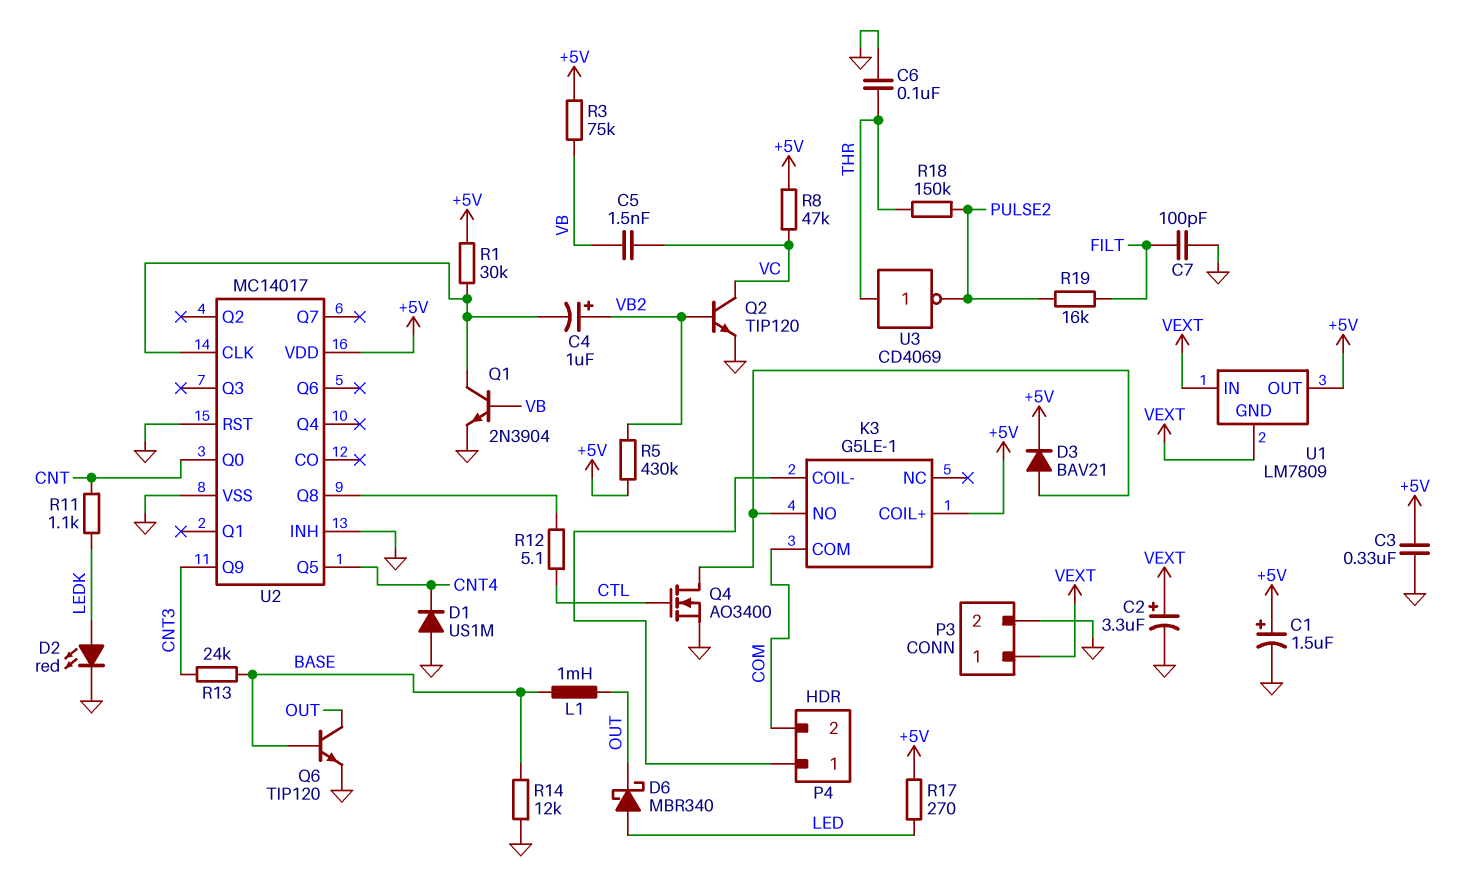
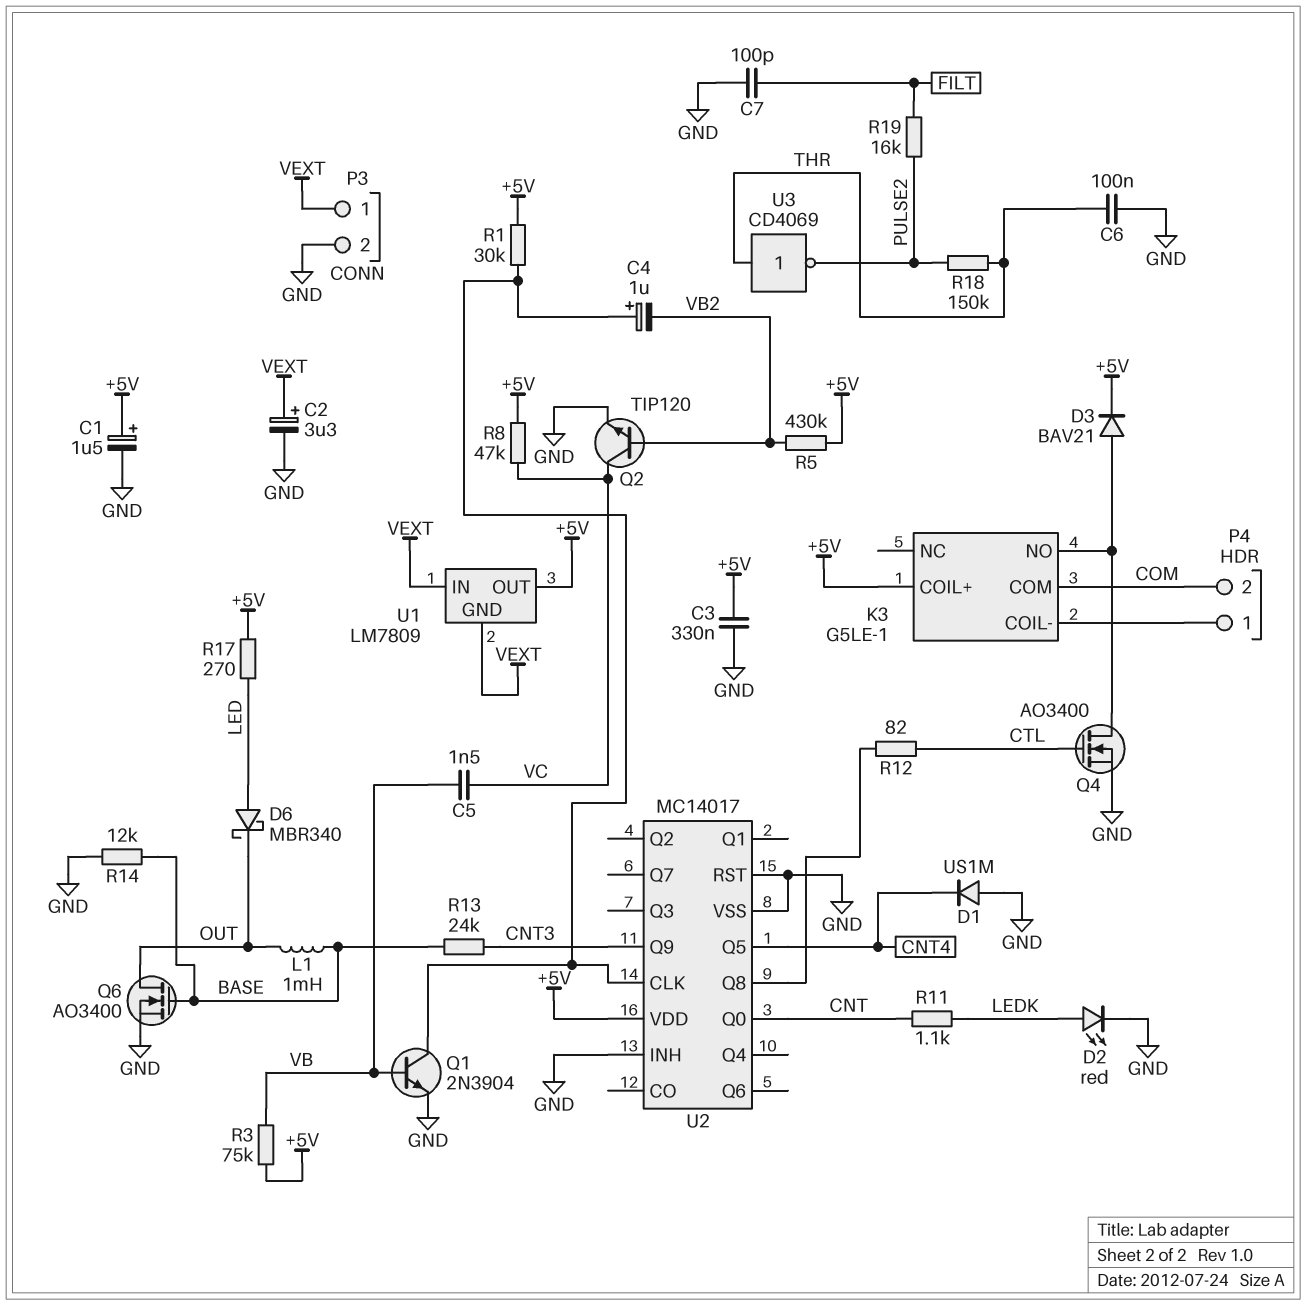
C4: 1uF (plus VB2, minus U2/CLK) -> 1uF (plus U2/CLK, minus VB2)
Q6: NPN TIP120 (B BASE, C OUT, E GND) -> NMOS AO3400 (G BASE, D OUT, S GND)
R12: 5.1 (CTL, U2/Q8) -> 82 (CTL, U2/Q8)

